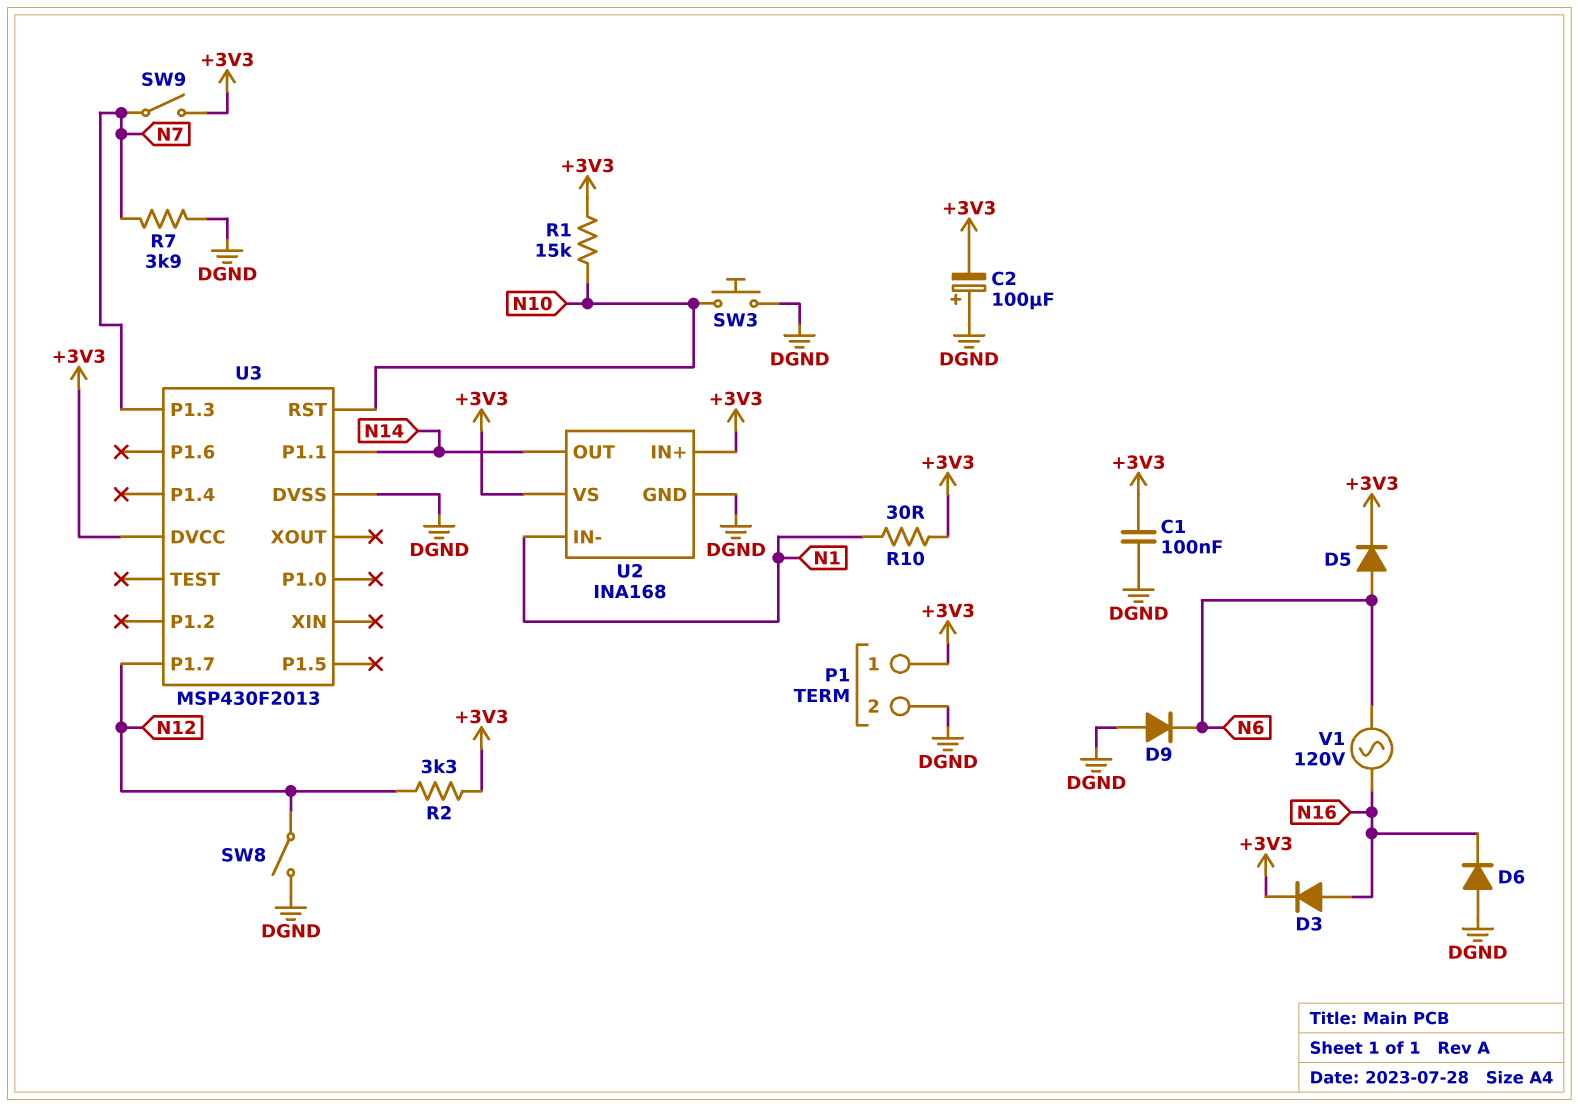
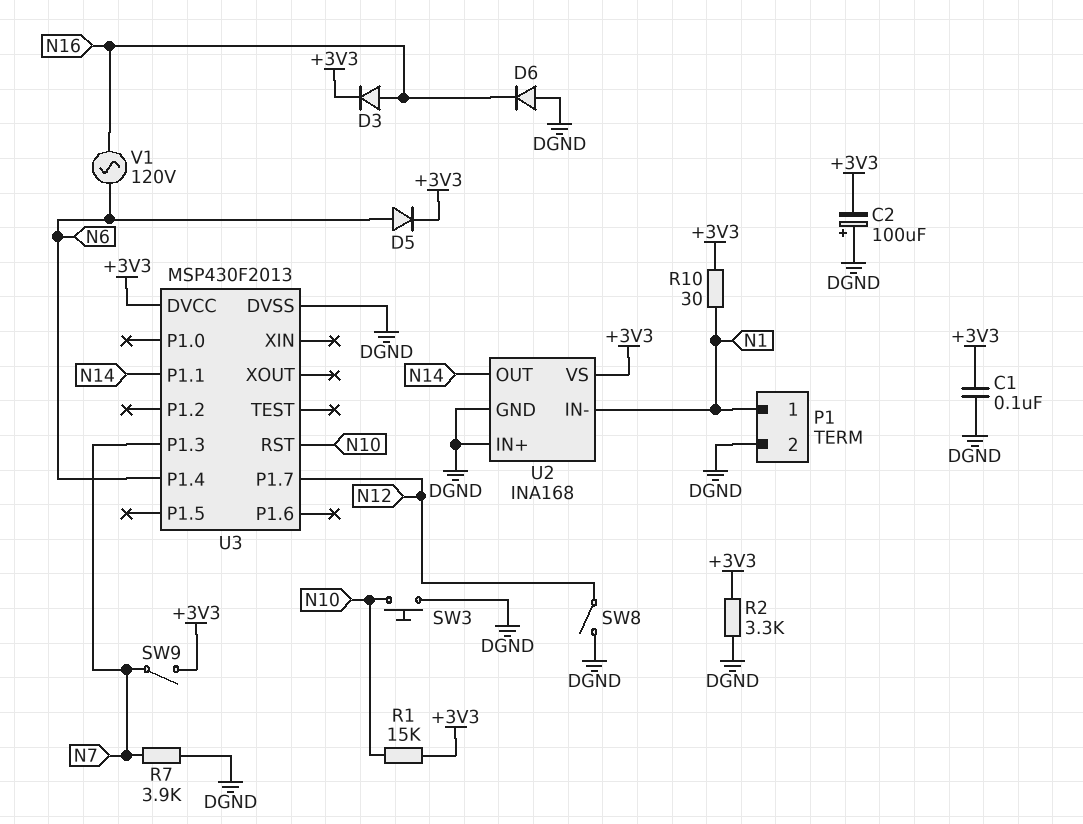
D9: diode (A DGND, K N6) -> none
P1 pin 1: +3V3 -> N1
R2: 3.3k (+3V3, N12) -> 3.3k (+3V3, DGND)
U2 pin IN+: +3V3 -> DGND
U3 pin P1.4: none -> N6

